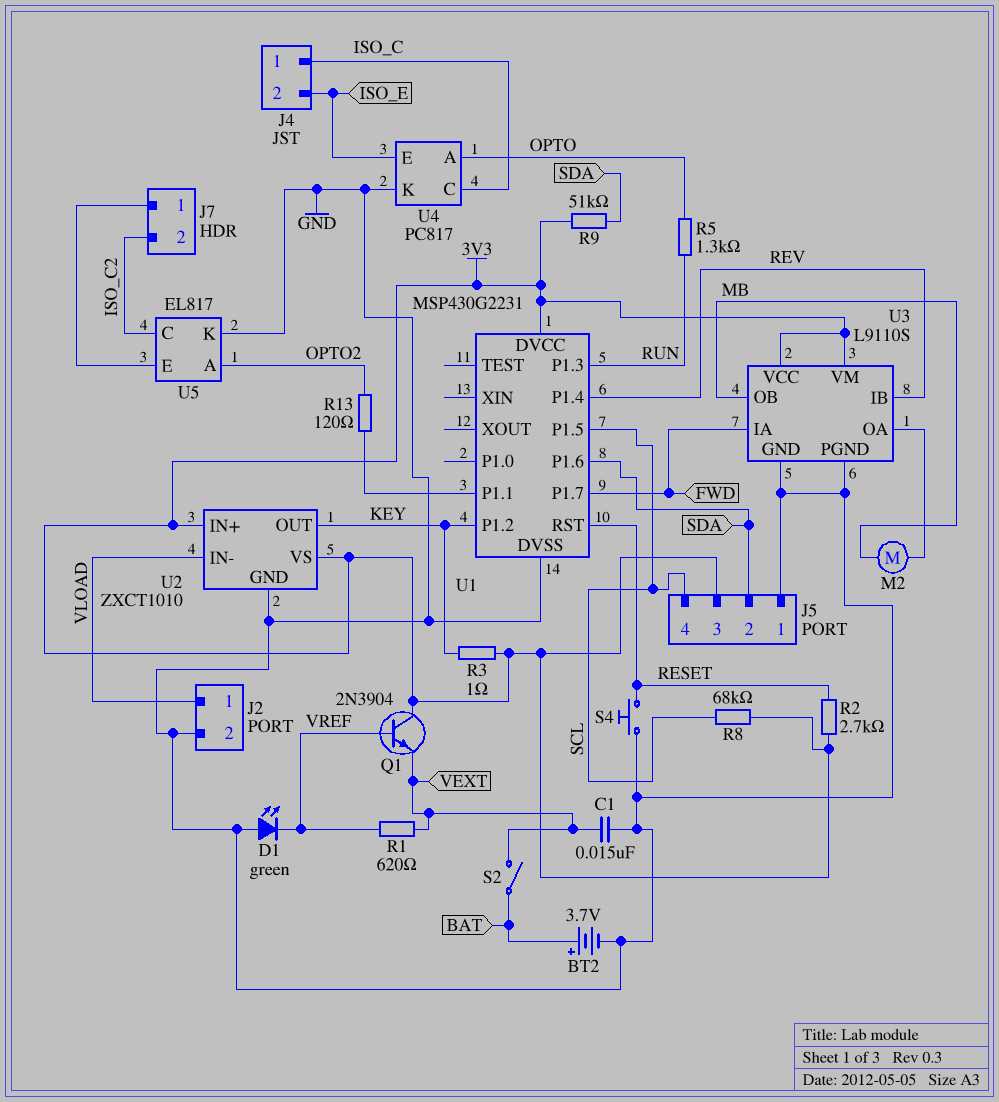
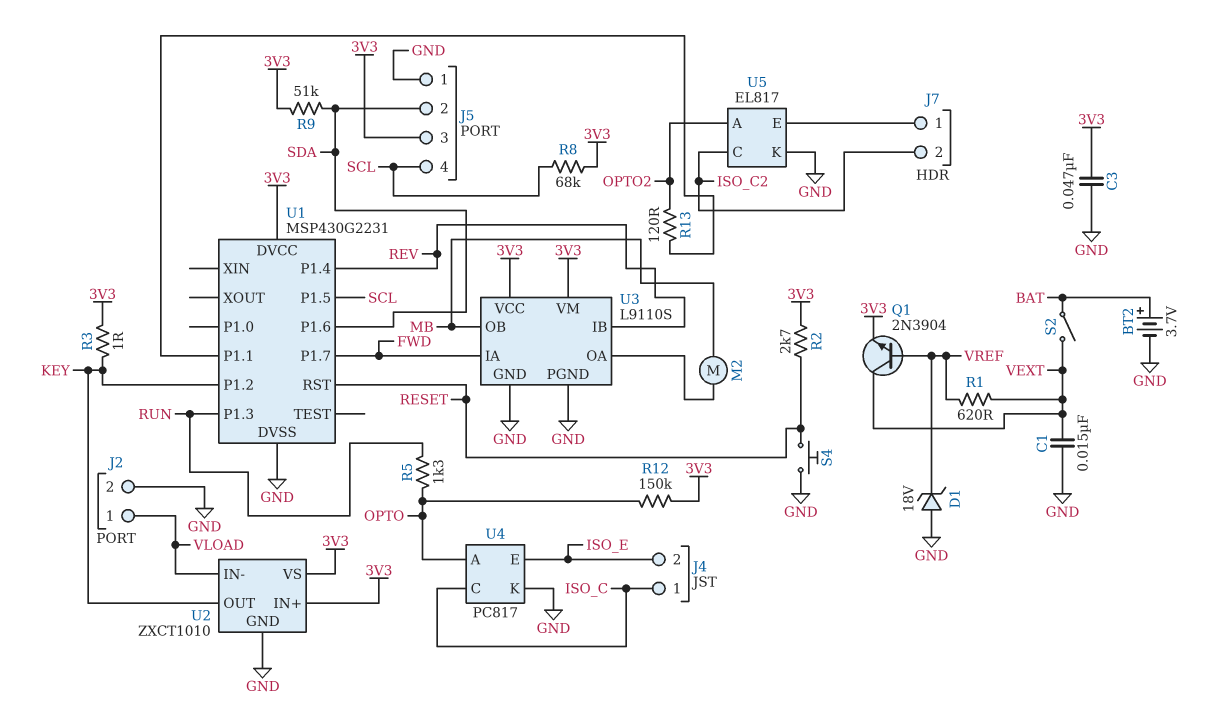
C3: none -> 47nF (3V3, GND)
D1: LED green (A GND, K VREF) -> zener 18V (A GND, K VREF)
Q1: NPN 2N3904 (B VREF, C 3V3, E VEXT) -> NPN 2N3904 (B VREF, C VEXT, E 3V3)
R12: none -> 150k (3V3, OPTO)

